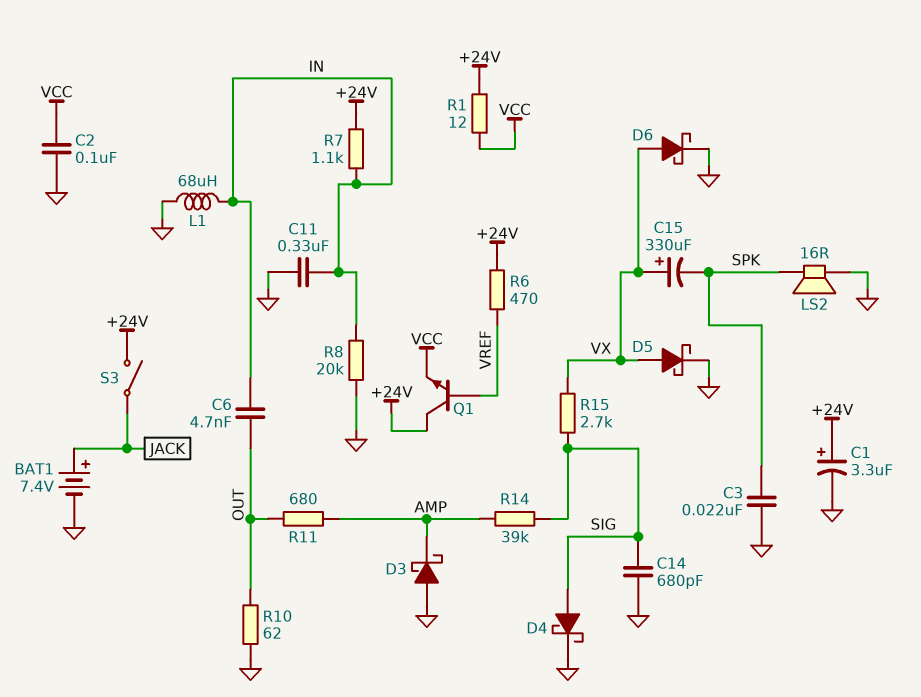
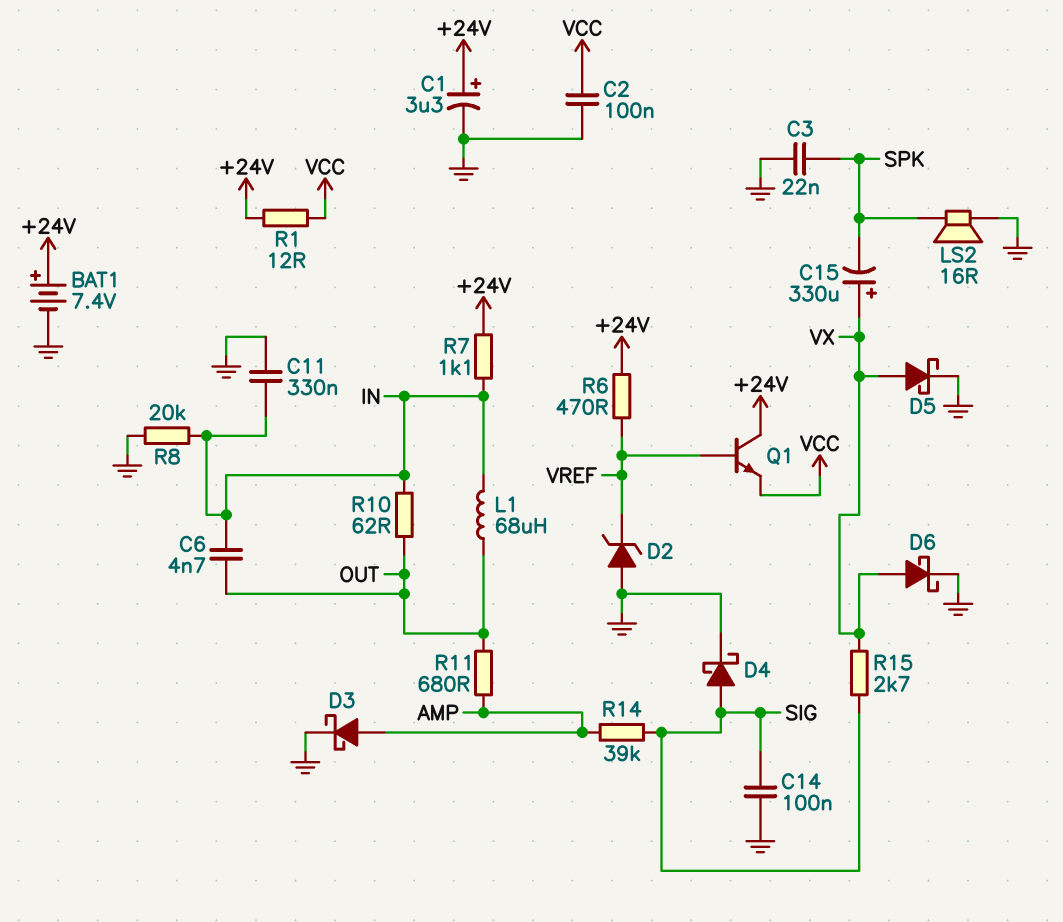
BAT1: 7.4V (plus JACK, minus GND) -> 7.4V (plus +24V, minus GND)
C14: 680pF (GND, SIG) -> 100nF (GND, SIG)
D2: none -> zener (A GND, K VREF)
D3: schottky (A GND, K AMP) -> schottky (A AMP, K GND)
L1: 68uH (GND, IN) -> 68uH (IN, OUT)
R10: 62 (GND, OUT) -> 62 (IN, OUT)
S3: switch (+24V, JACK) -> none

